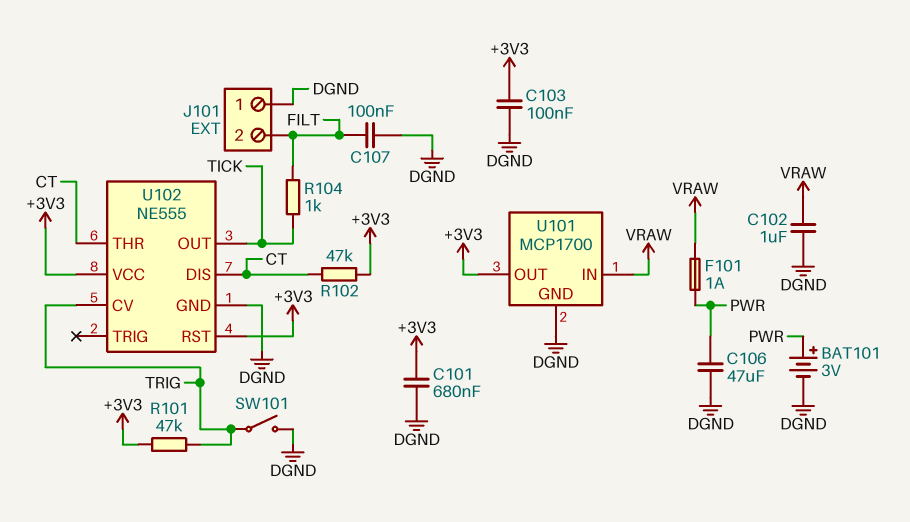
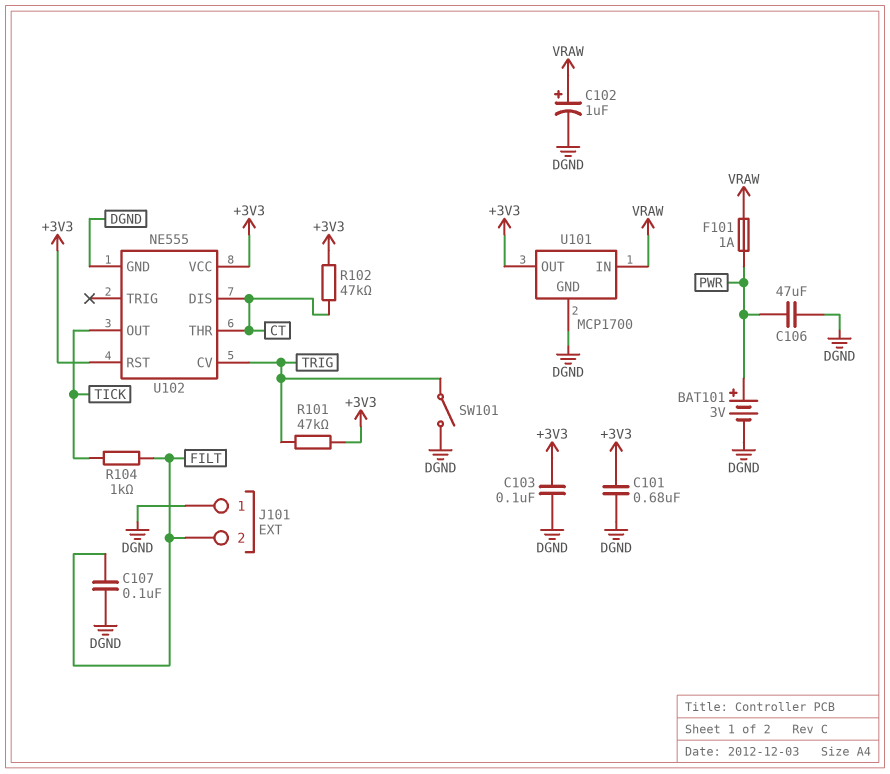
C102: 1uF (DGND, VRAW) -> 1uF (plus VRAW, minus DGND)

